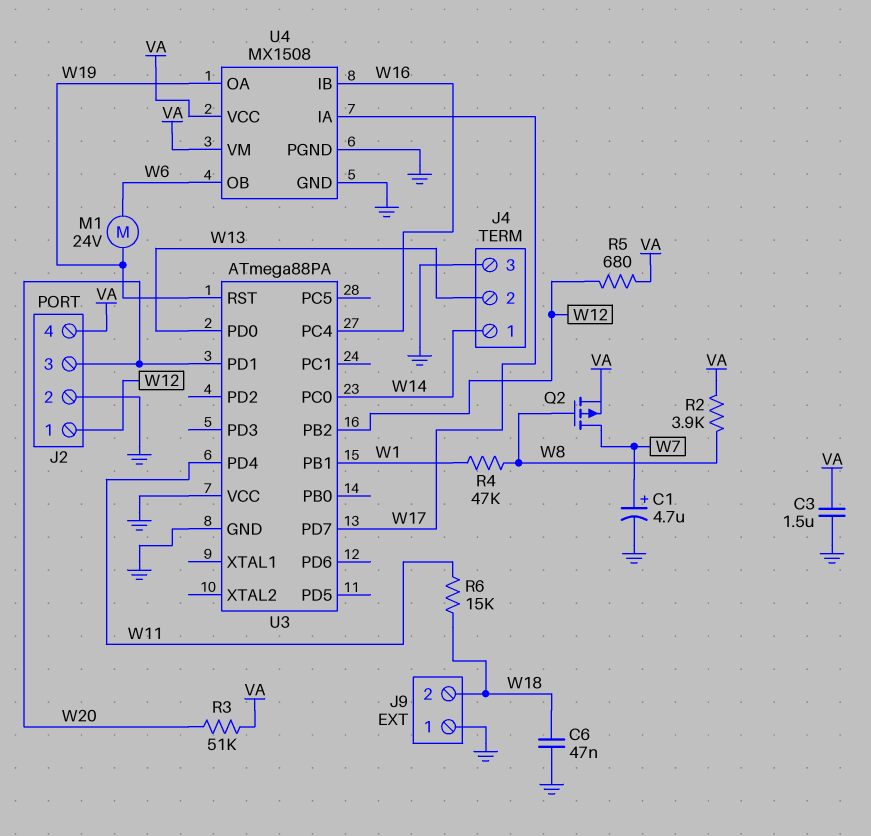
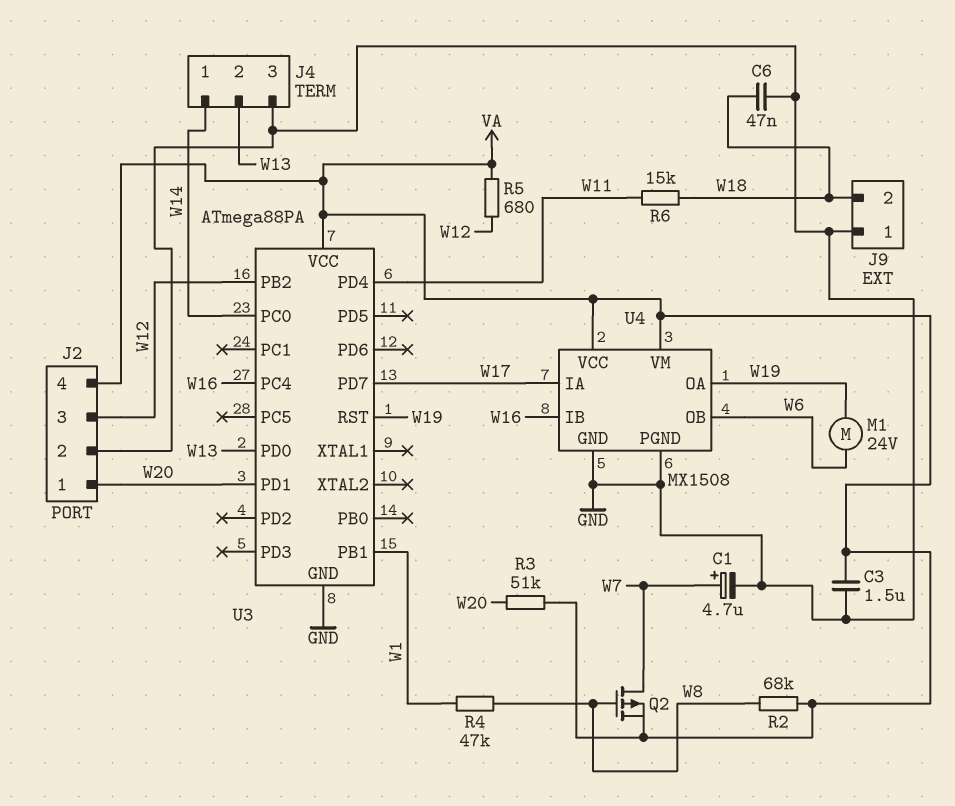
J2 pin 1: W12 -> W20
J2 pin 3: W20 -> W12
R2: 3.9k (VA, W8) -> 68k (VA, W8)
U3 pin VCC: GND -> VA

